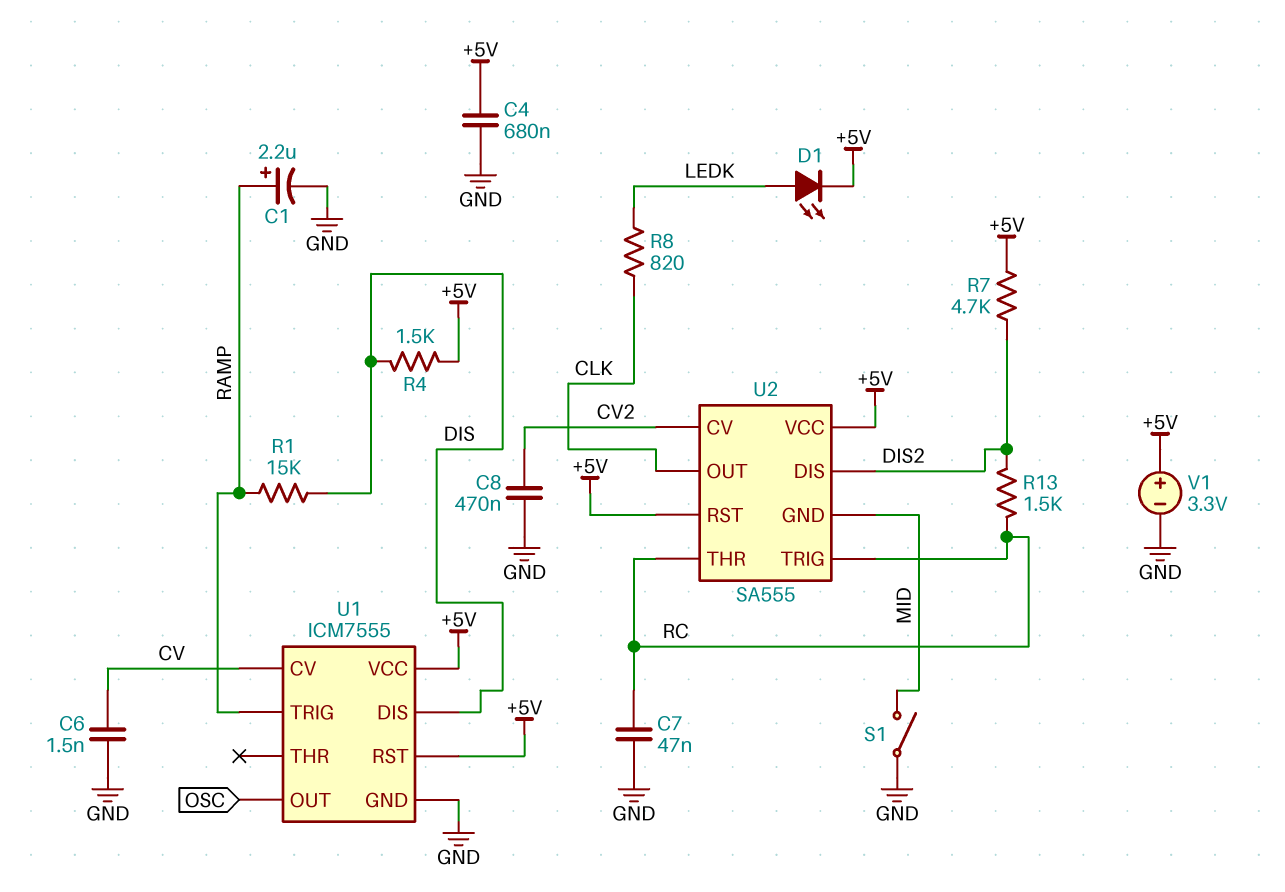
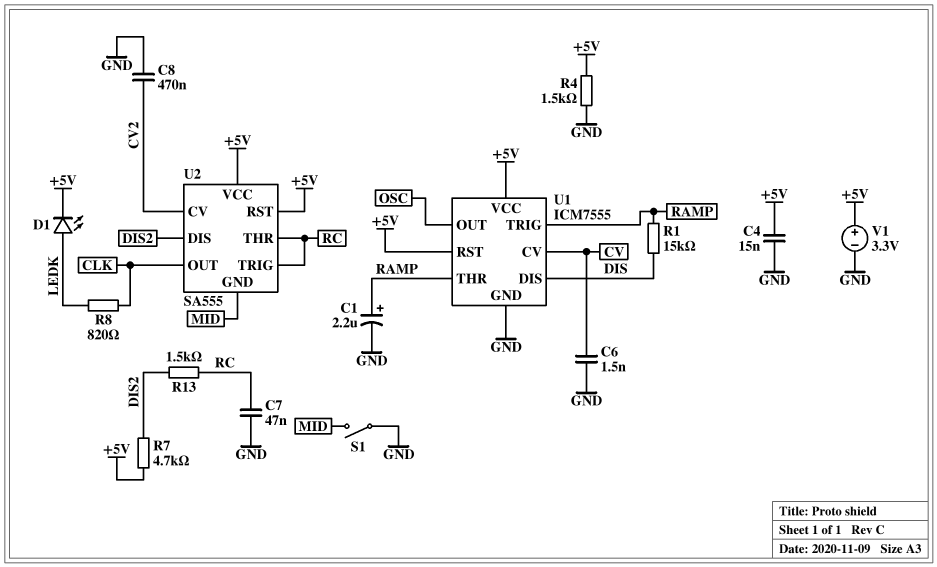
C4: 680nF (+5V, GND) -> 15nF (+5V, GND)
R4: 1.5k (+5V, DIS) -> 1.5k (+5V, GND)
U1 pin THR: none -> RAMP

